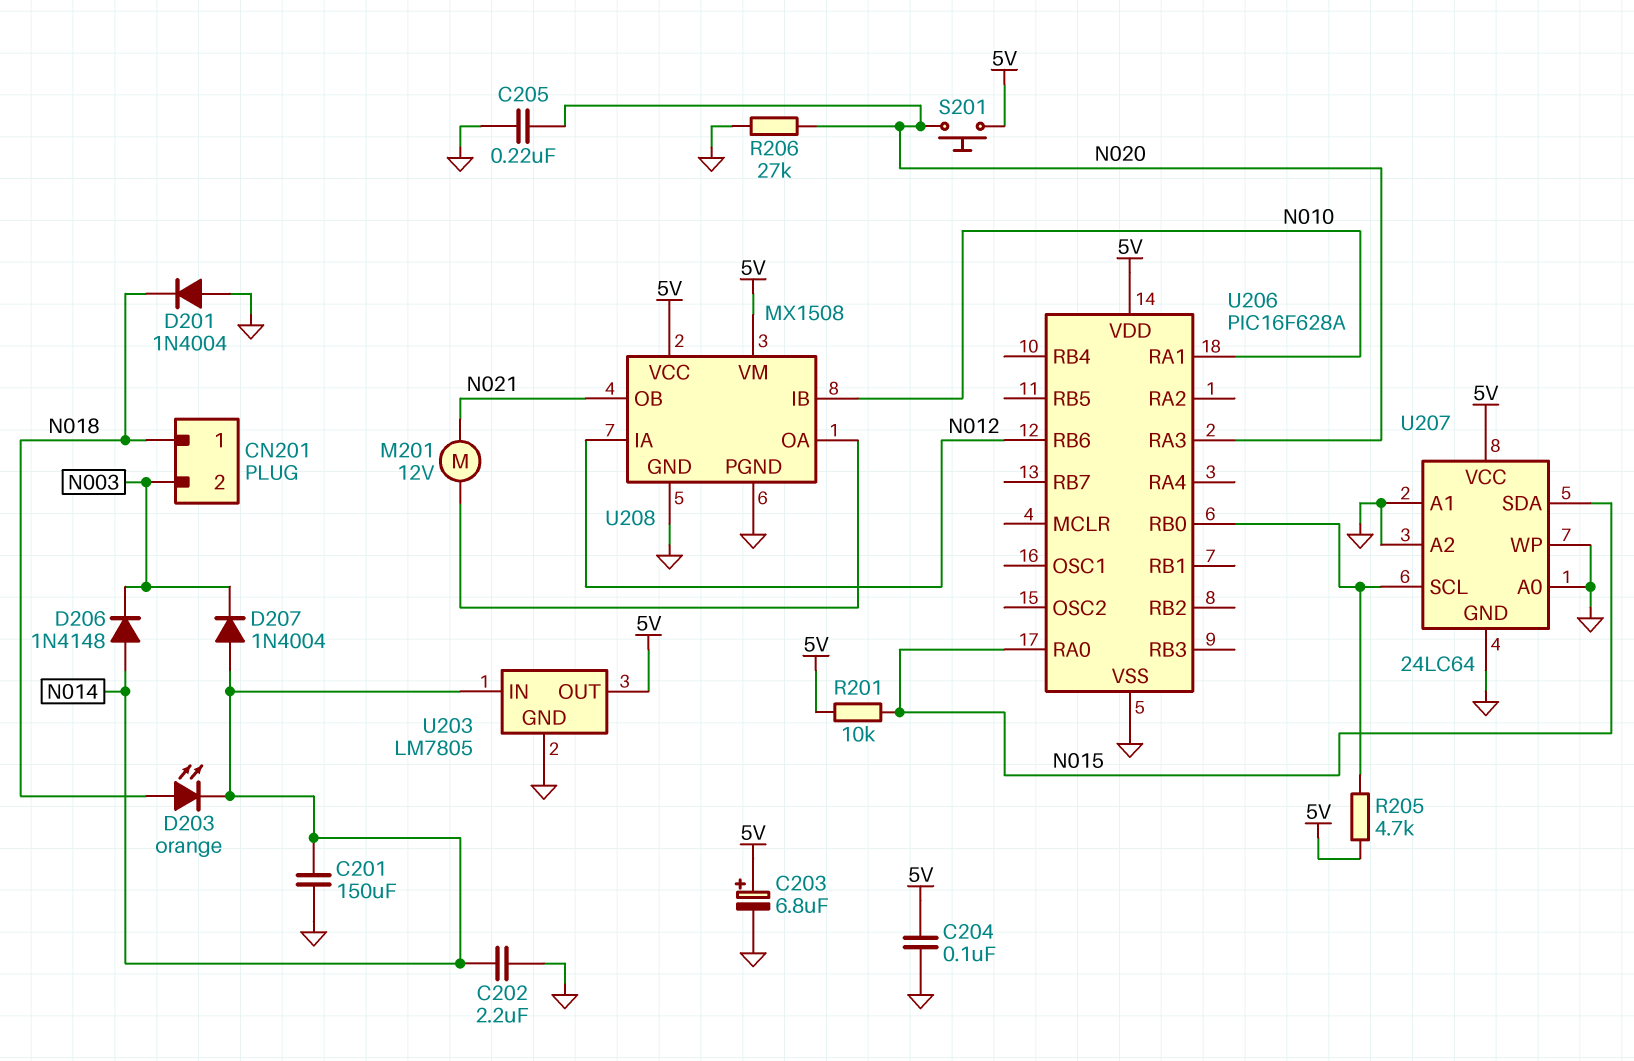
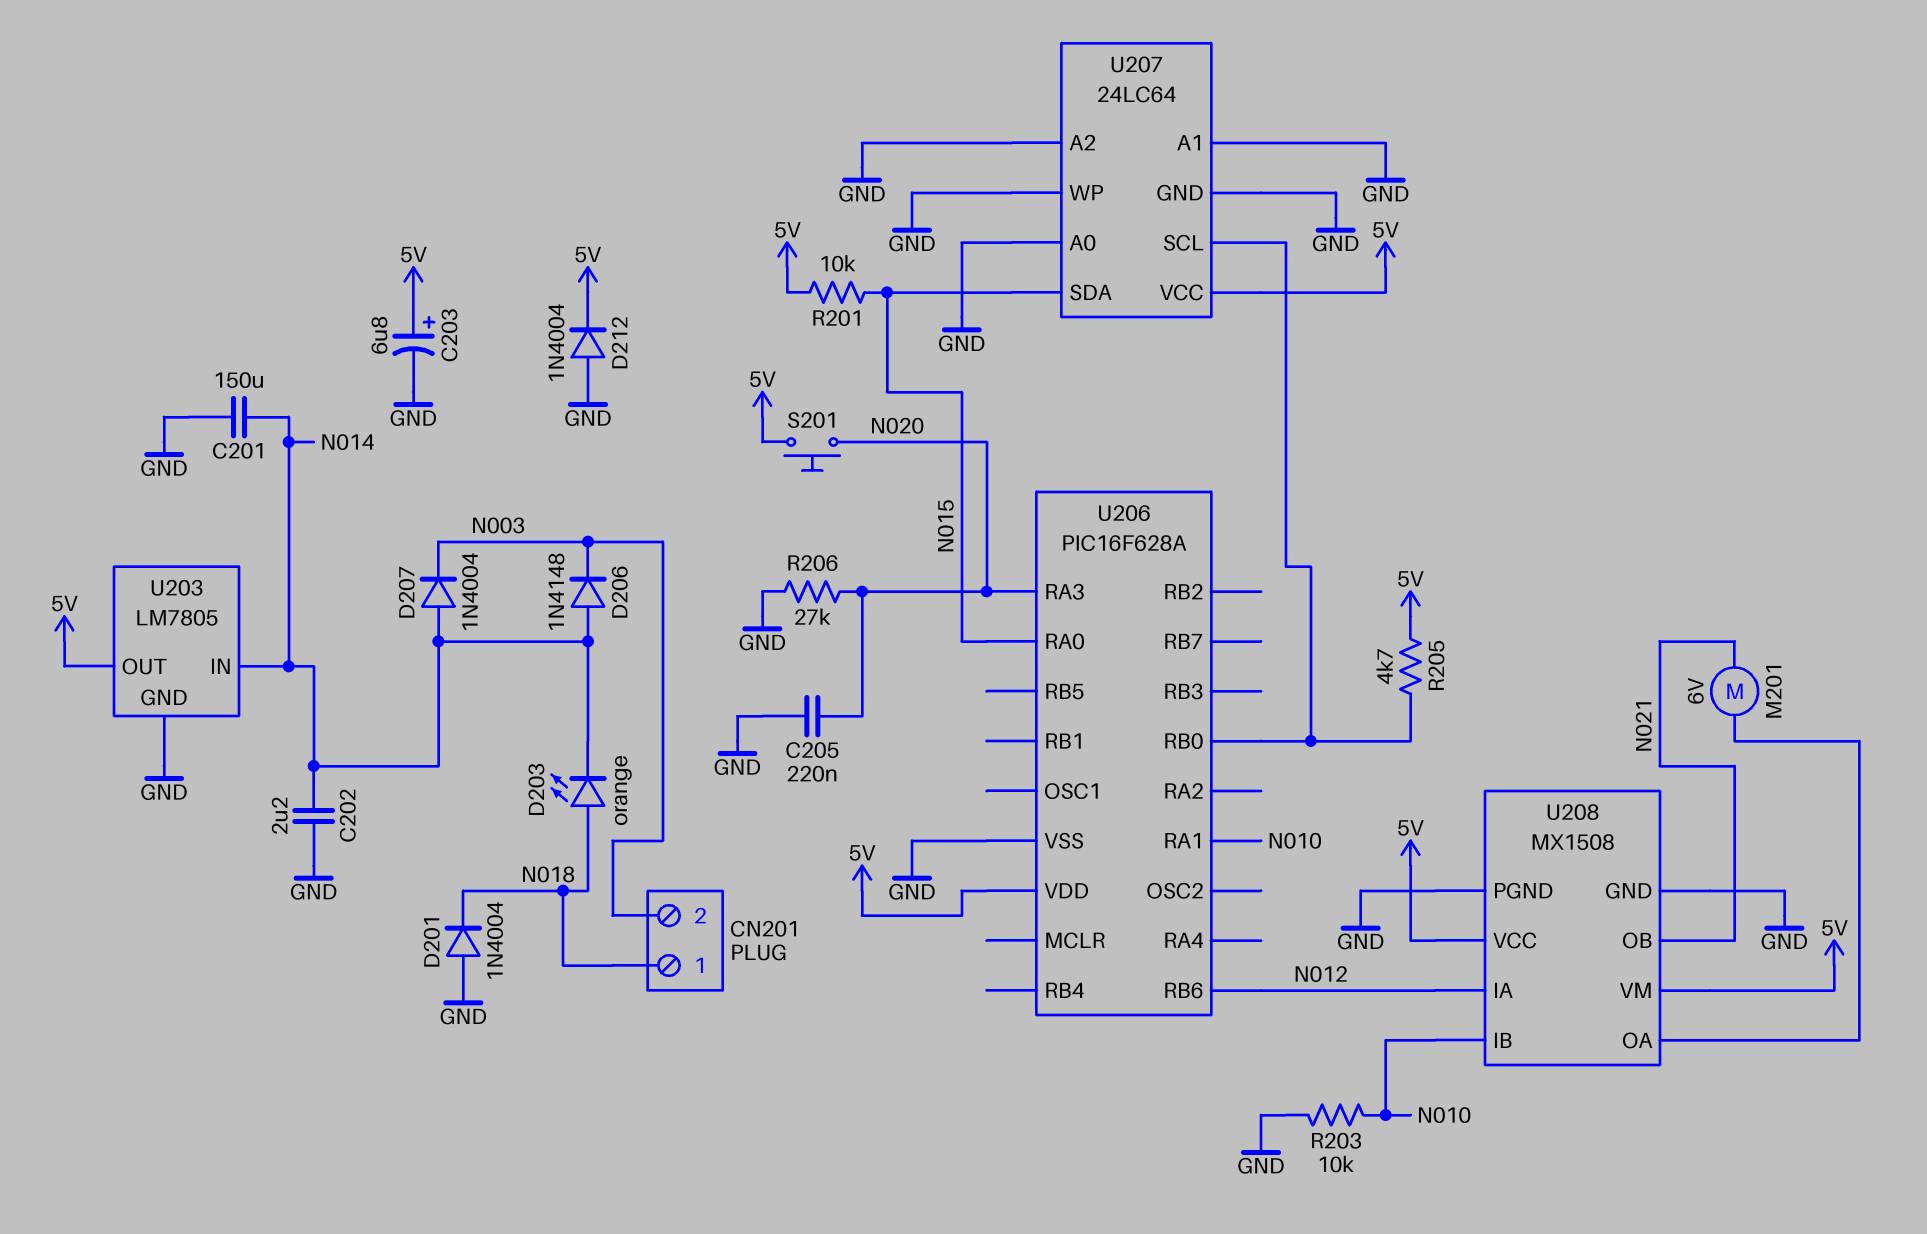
C204: 100nF (5V, GND) -> none
D212: none -> diode 1N4004 (A GND, K 5V)
M201: motor 12V (N021, U208/OA) -> motor 6V (N021, U208/OA)
R203: none -> 10k (GND, N010)

